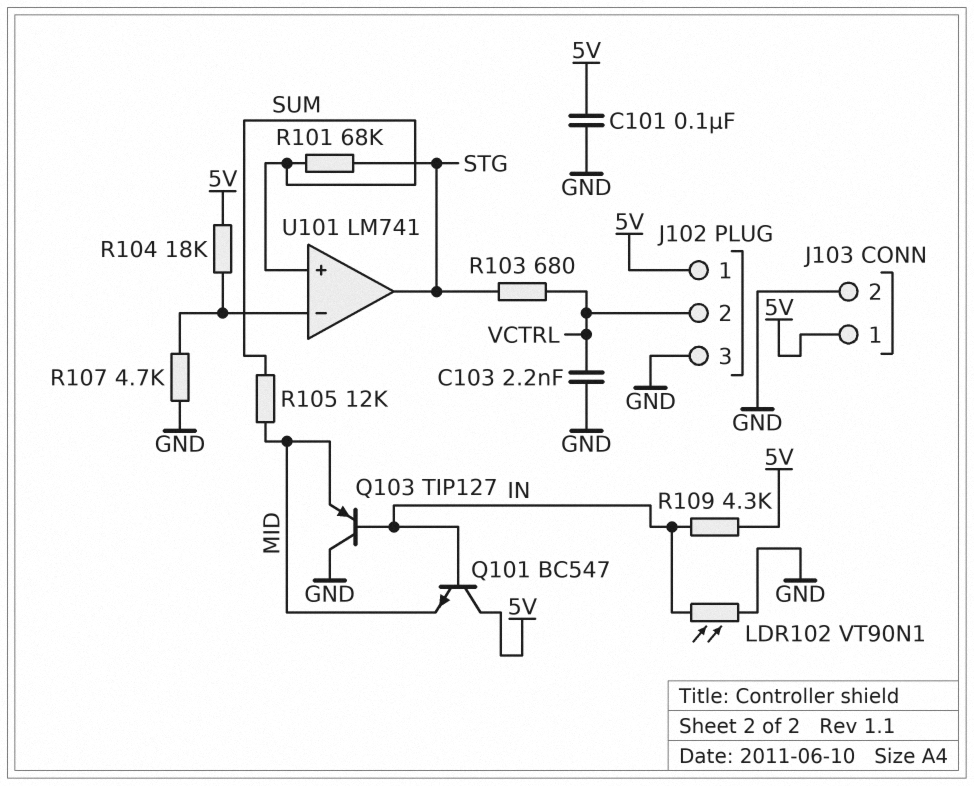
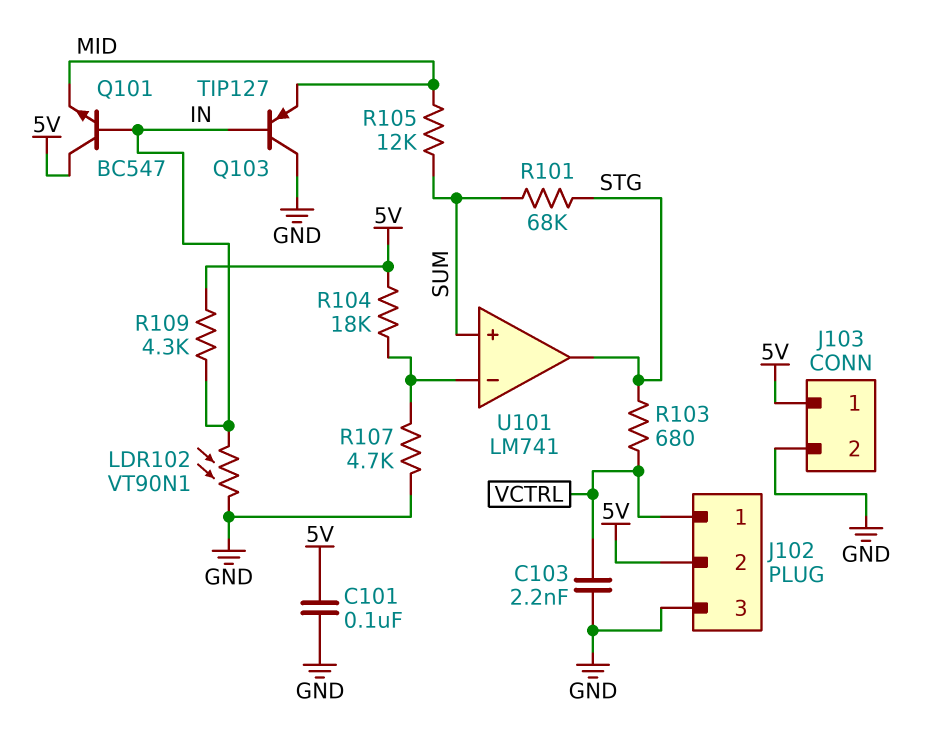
J102 pin 1: 5V -> VCTRL
J102 pin 2: VCTRL -> 5V

